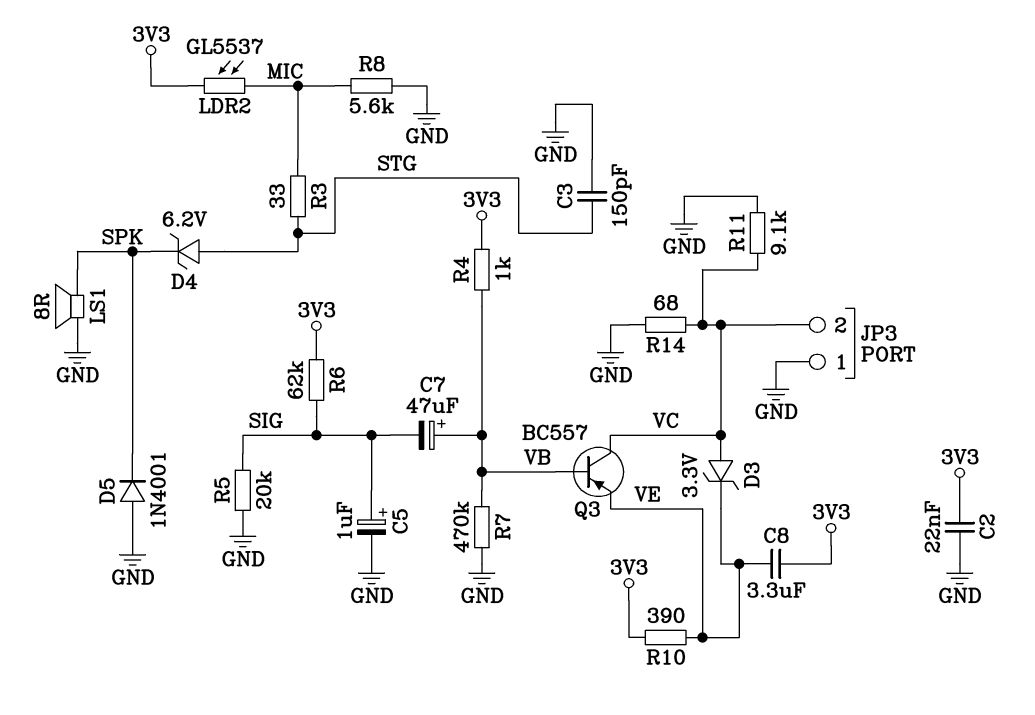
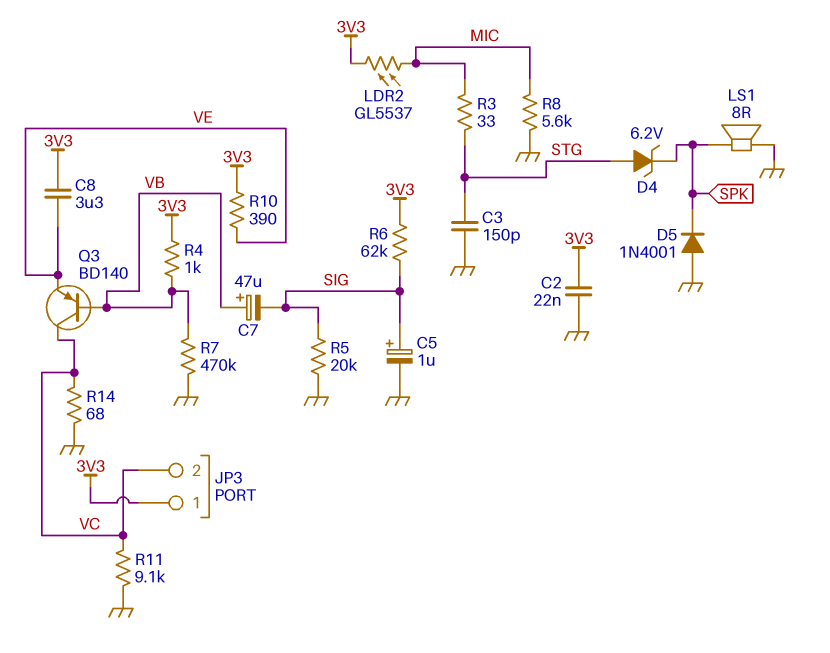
D3: zener 3.3V (A VC, K VE) -> none
JP3 pin 1: GND -> 3V3
Q3: PNP BC557 (B VB, C VC, E VE) -> PNP BD140 (B VB, C VC, E VE)

